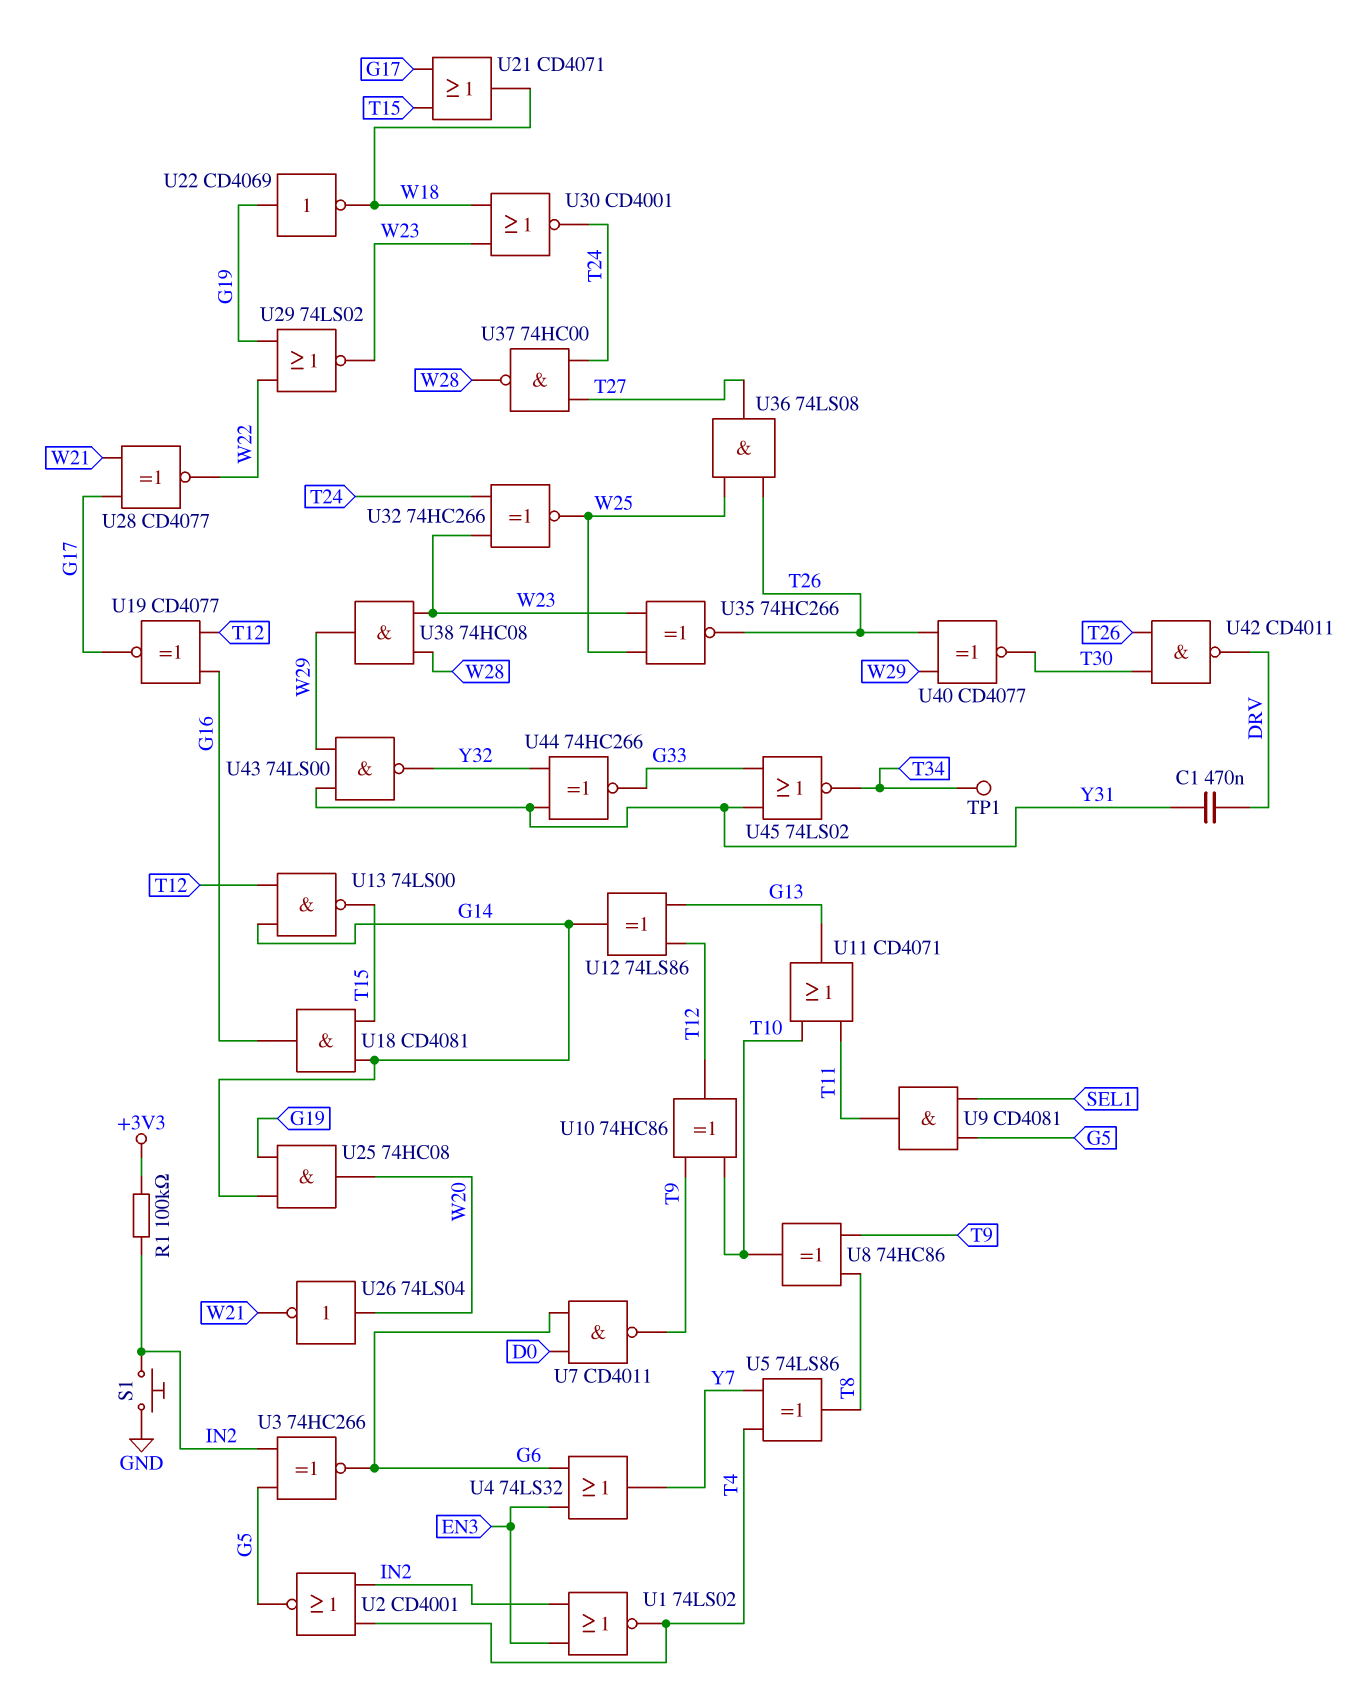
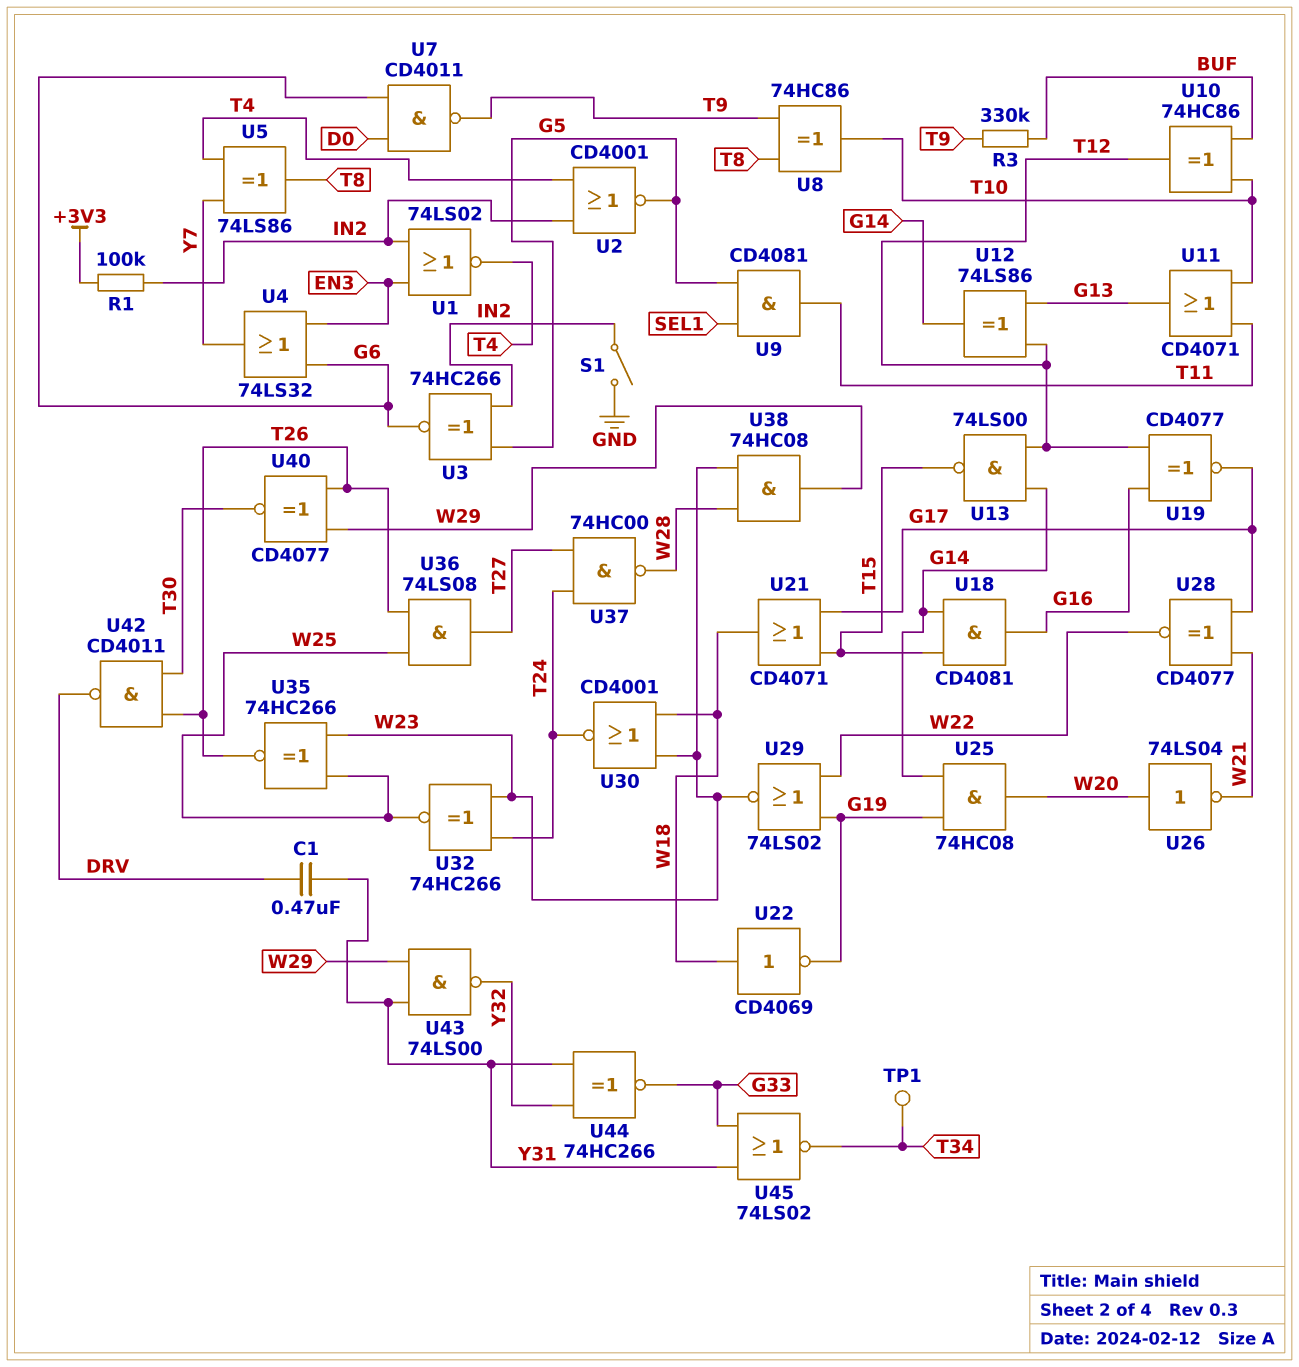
R3: none -> 330k (BUF, T9)
S1: button (GND, IN2) -> switch (GND, IN2)
U10: XOR 74HC86 (in T9, in T10, out T12) -> XOR 74HC86 (in BUF, in T10, out T12)
U22: NOT CD4069 (in G19, out W18) -> NOT CD4069 (in W18, out G19)

